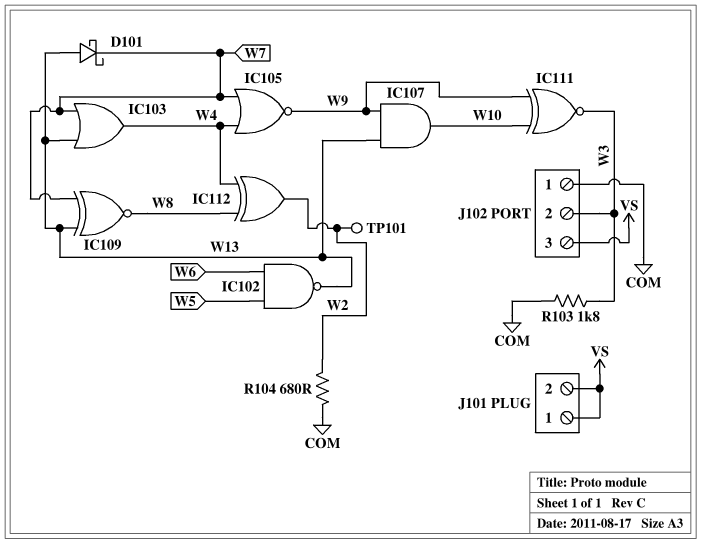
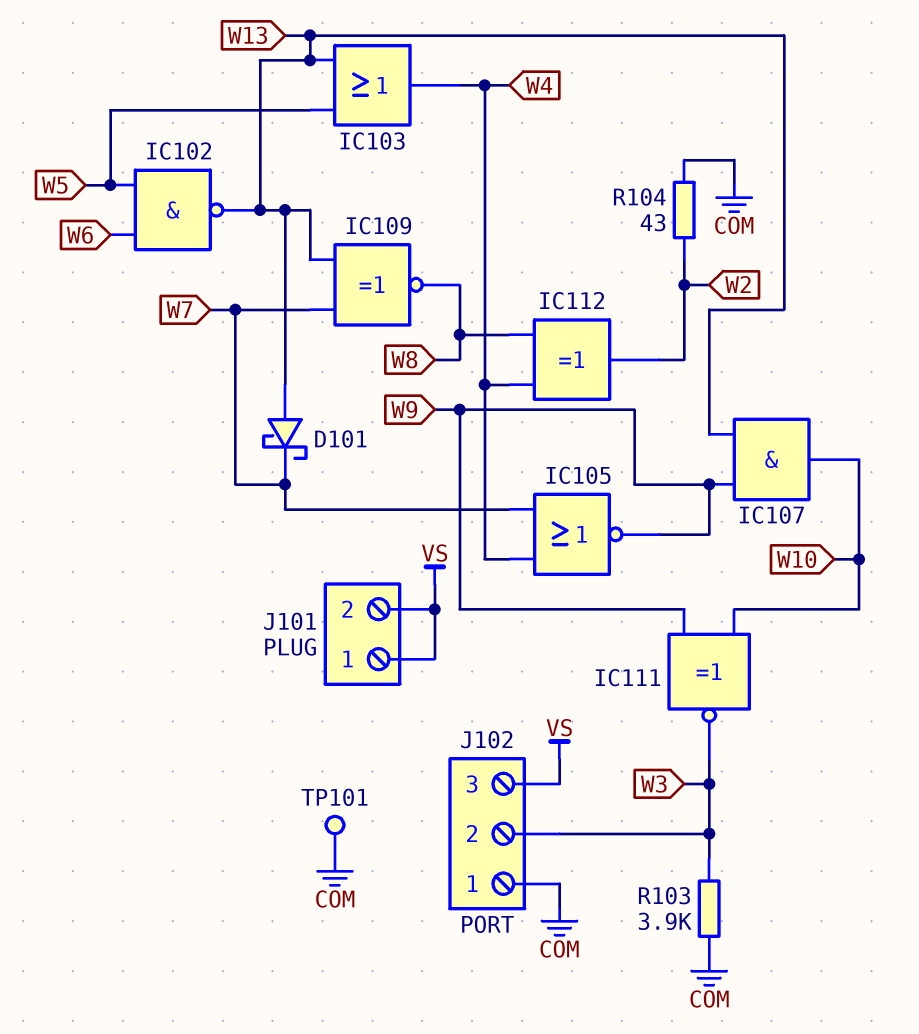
IC103: OR (in W7, in W13, out W4) -> OR (in W5, in W13, out W4)
R103: 1.8k (COM, W3) -> 3.9k (COM, W3)
R104: 680 (COM, W2) -> 43 (COM, W2)
TP101: test point (W2) -> test point (COM)

